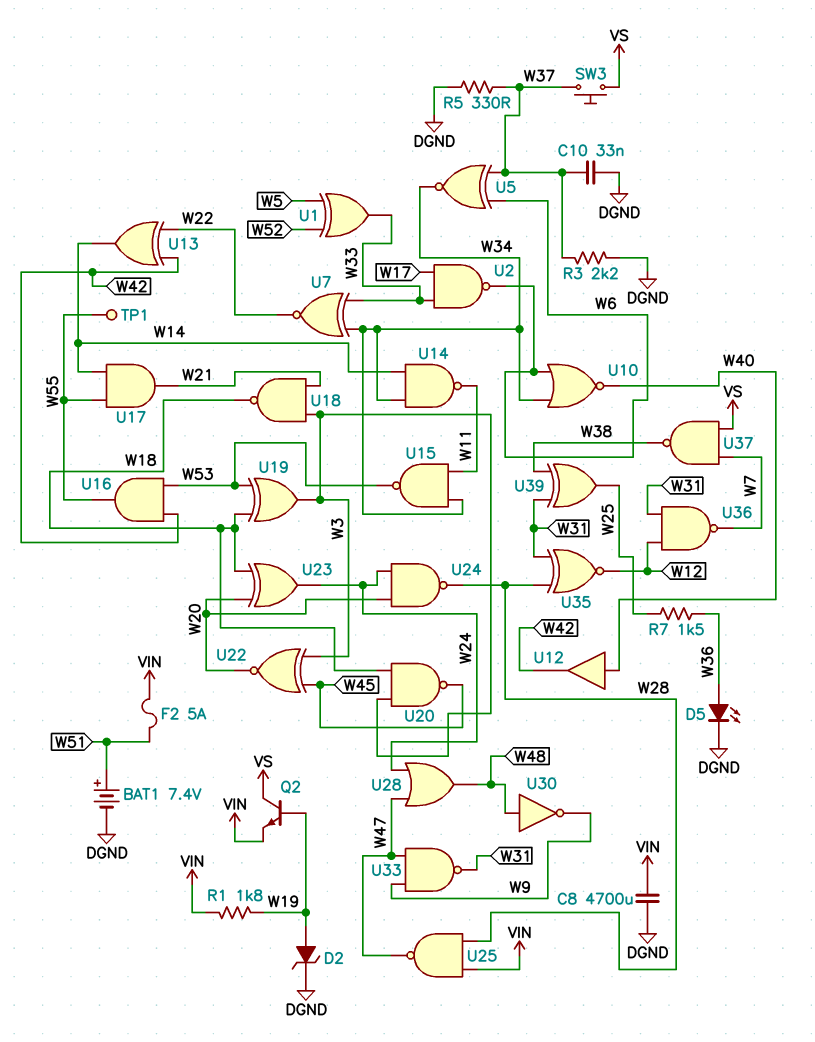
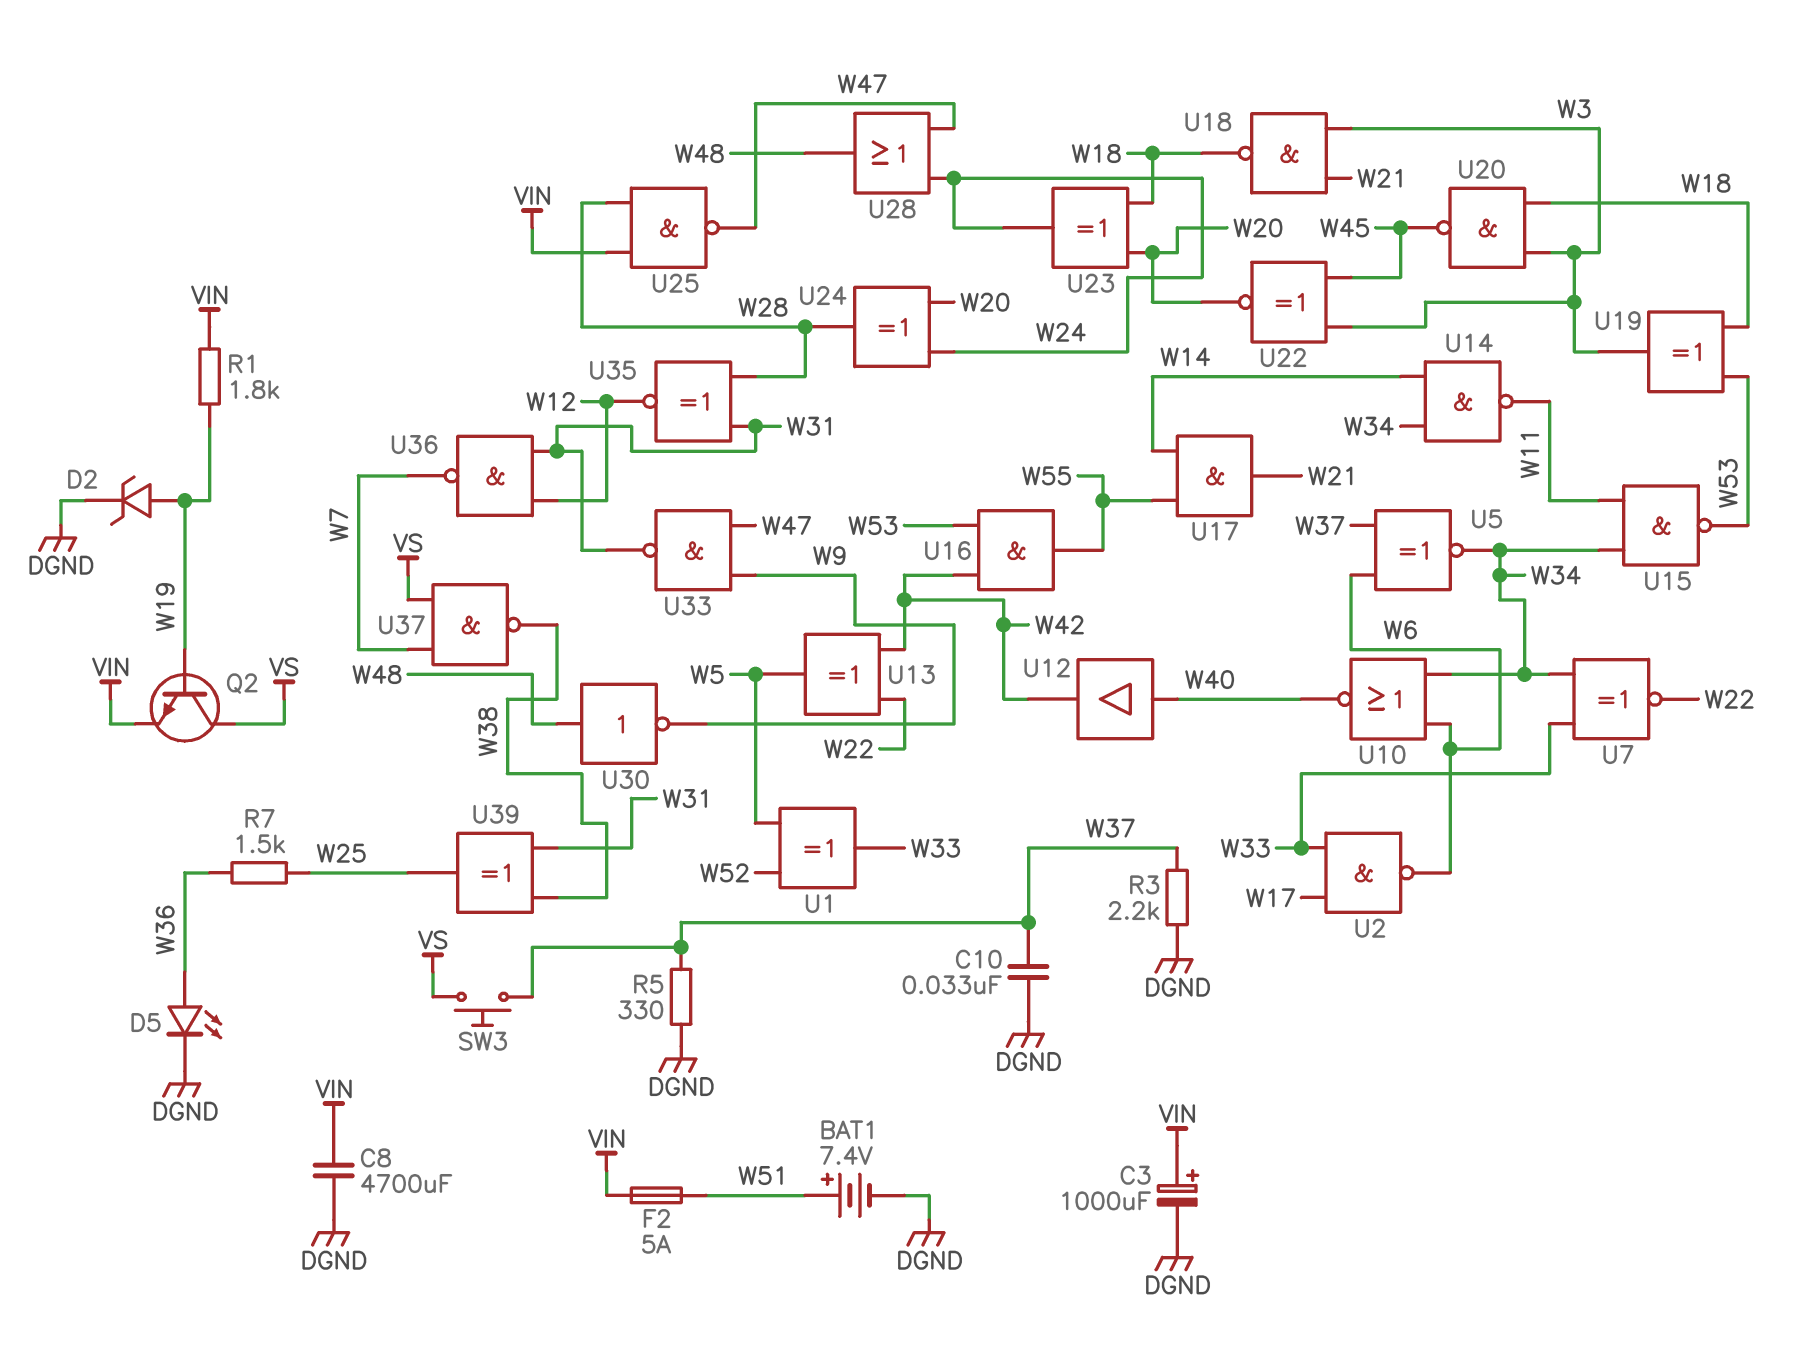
C3: none -> 1000uF (plus VIN, minus DGND)
TP1: test point (W55) -> none
U13: XOR (in W22, in W42, out W14) -> XOR (in W22, in W42, out W5)
U24: NAND (in W20, in W24, out W28) -> XOR (in W20, in W24, out W28)

